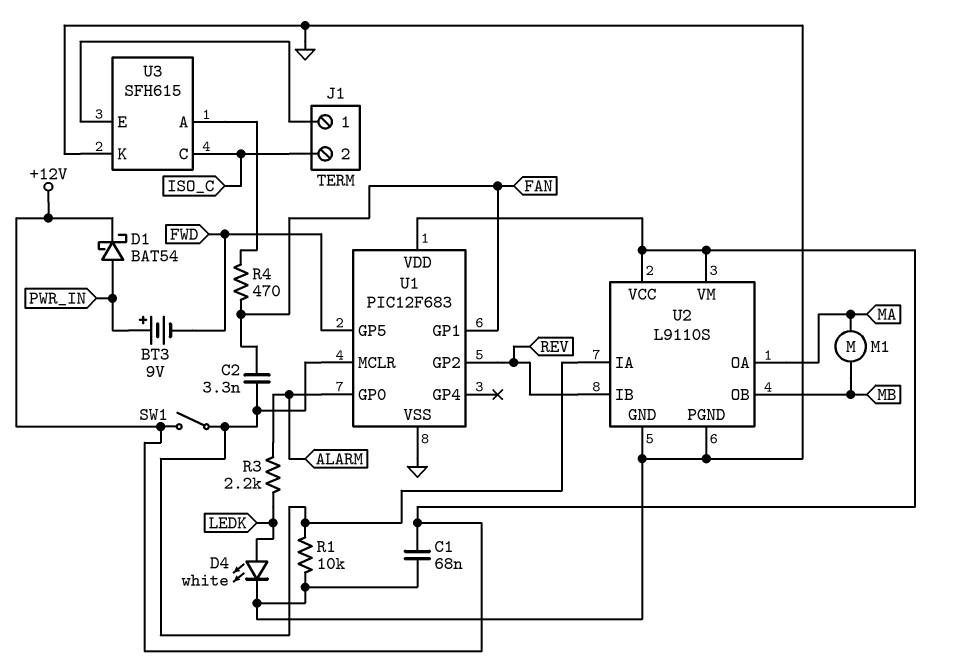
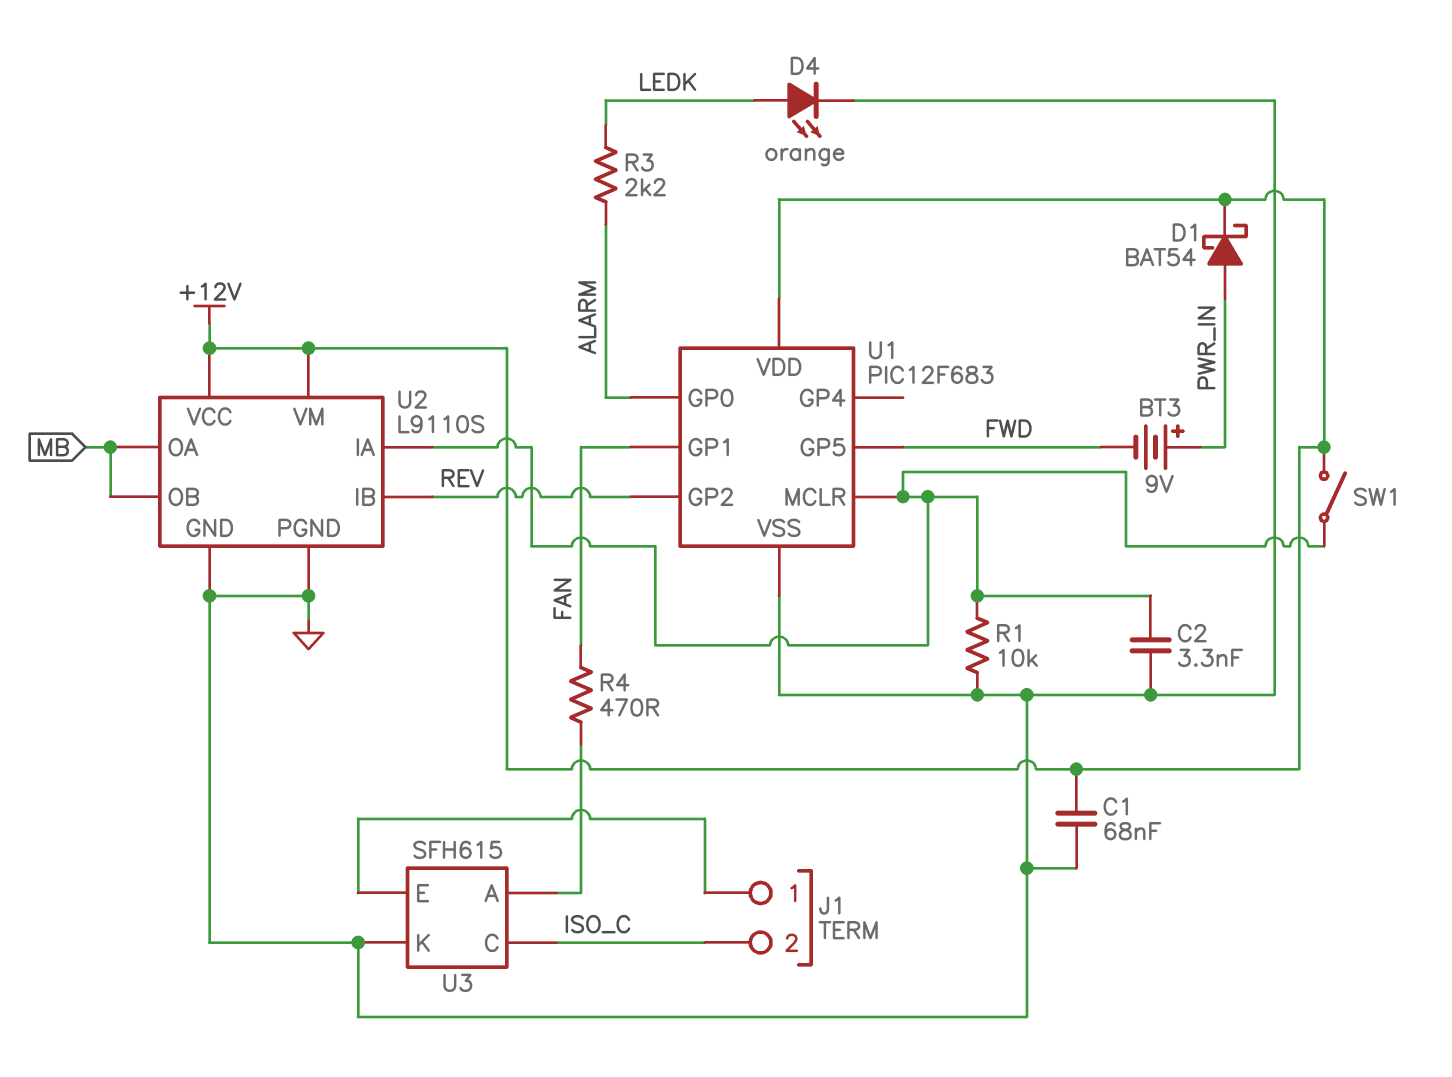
C2: 3.3nF (FAN, U1/MCLR) -> 3.3nF (GND, U1/MCLR)
D4: LED white (A LEDK, K GND) -> LED orange (A LEDK, K GND)
M1: motor (MA, MB) -> none
U2 pin OA: MA -> MB

